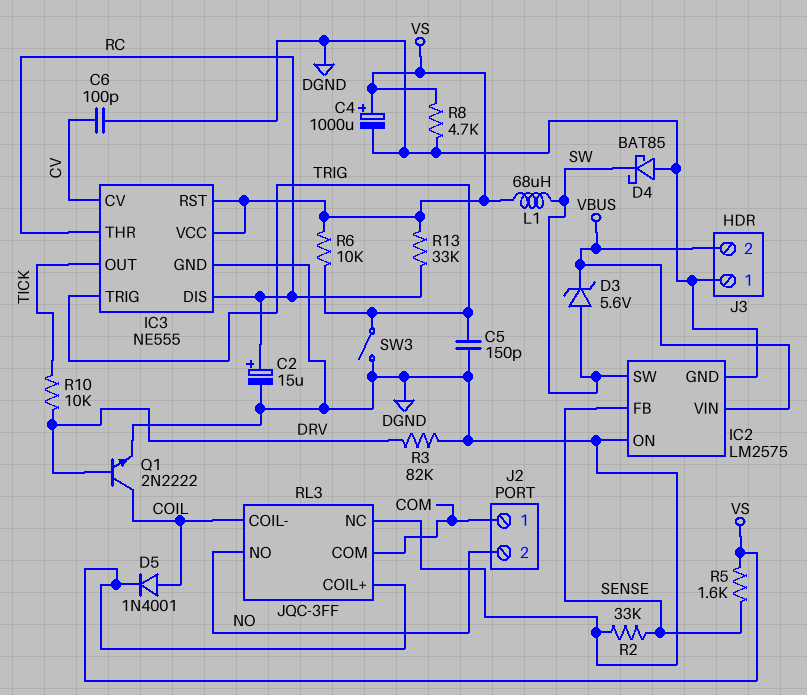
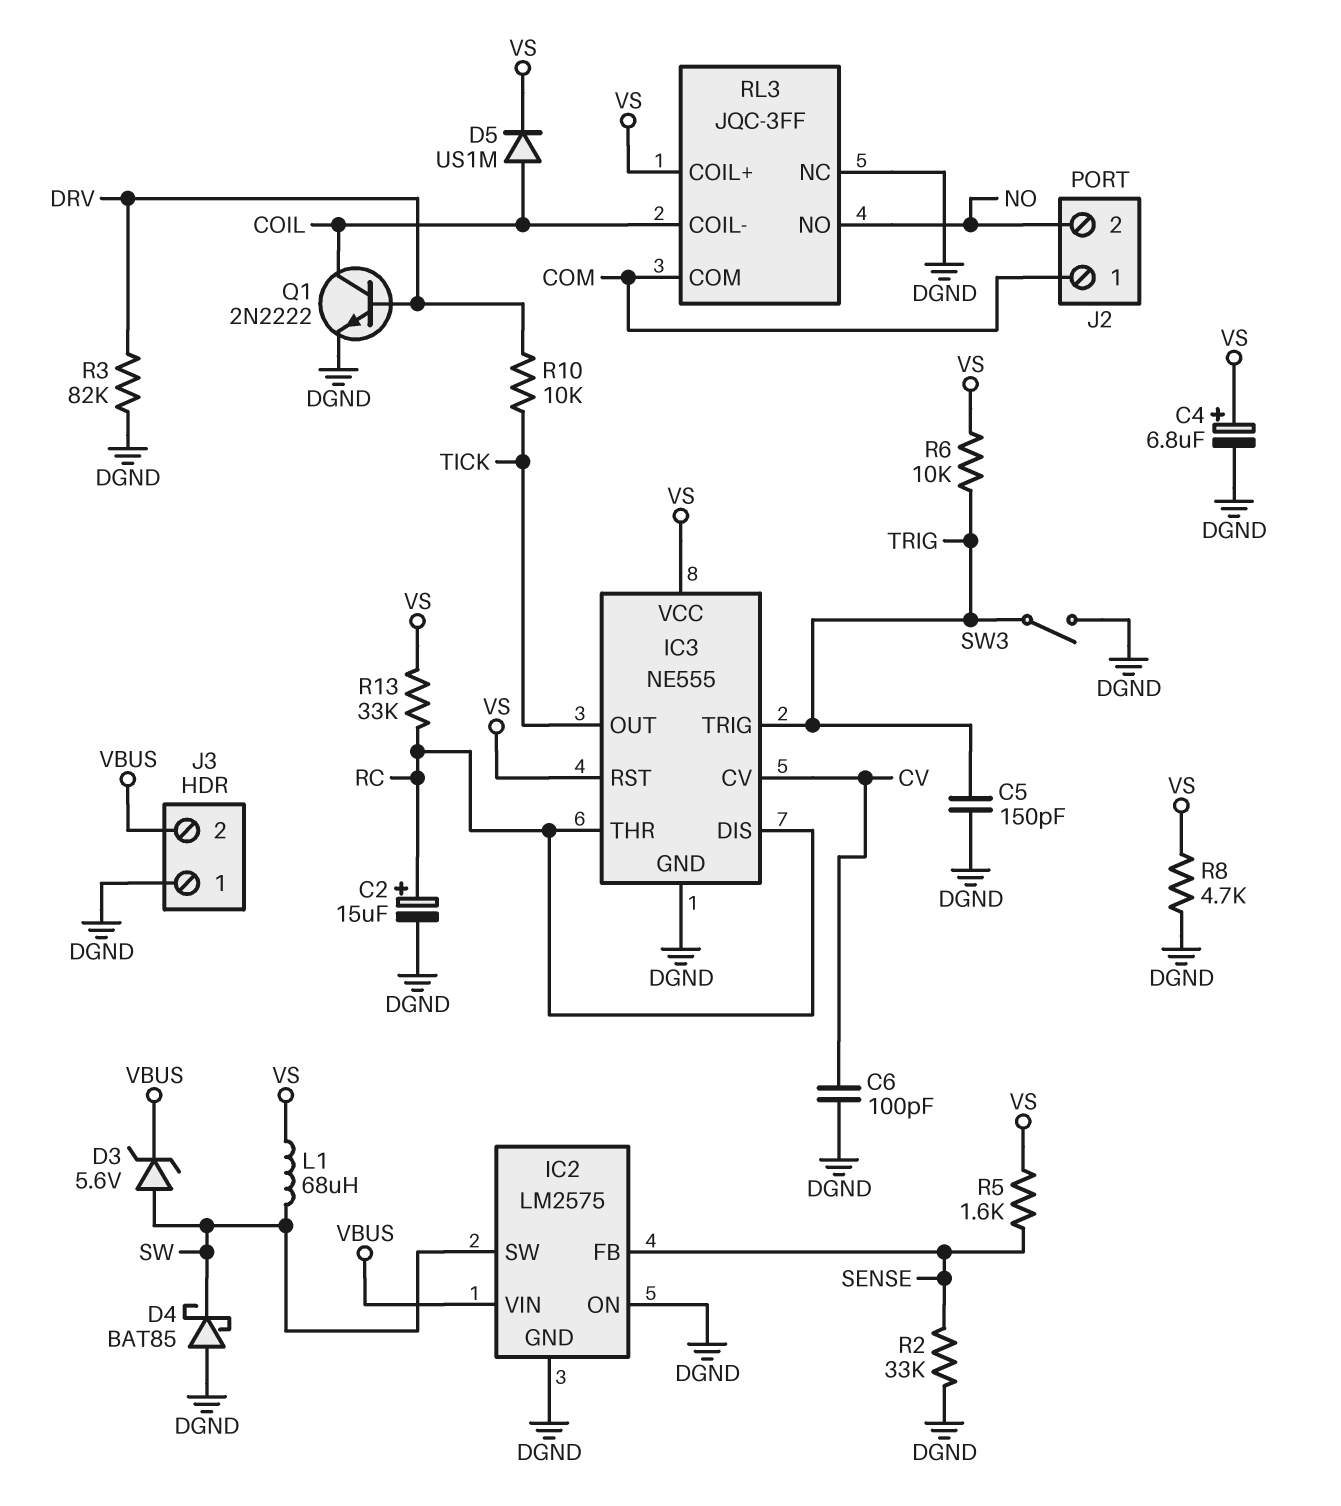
C4: 1000uF (plus VS, minus DGND) -> 6.8uF (plus VS, minus DGND)
D5: diode 1N4001 (A COIL, K VS) -> diode US1M (A COIL, K VS)

